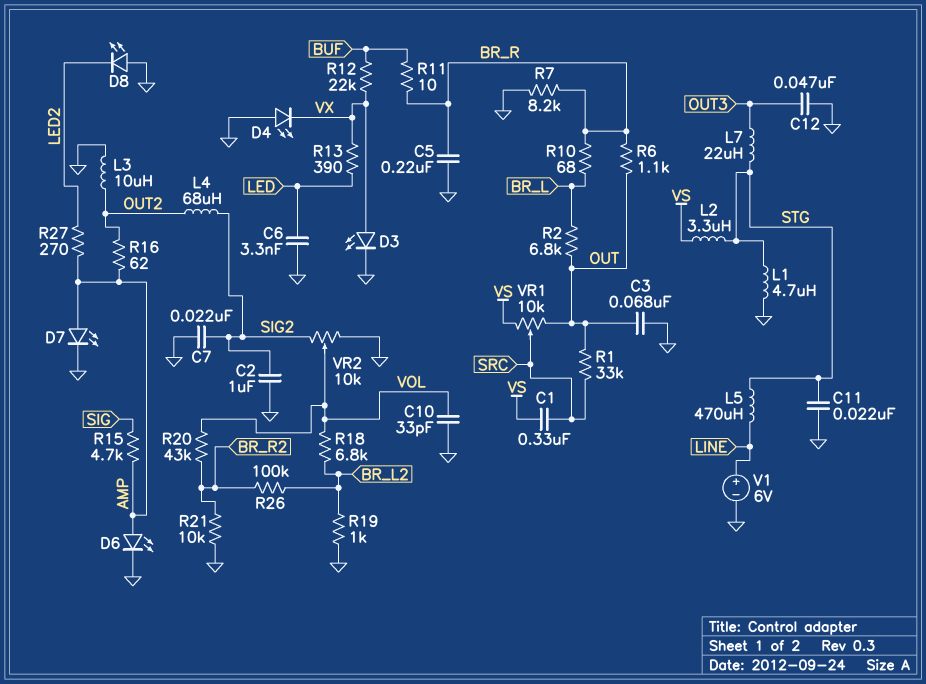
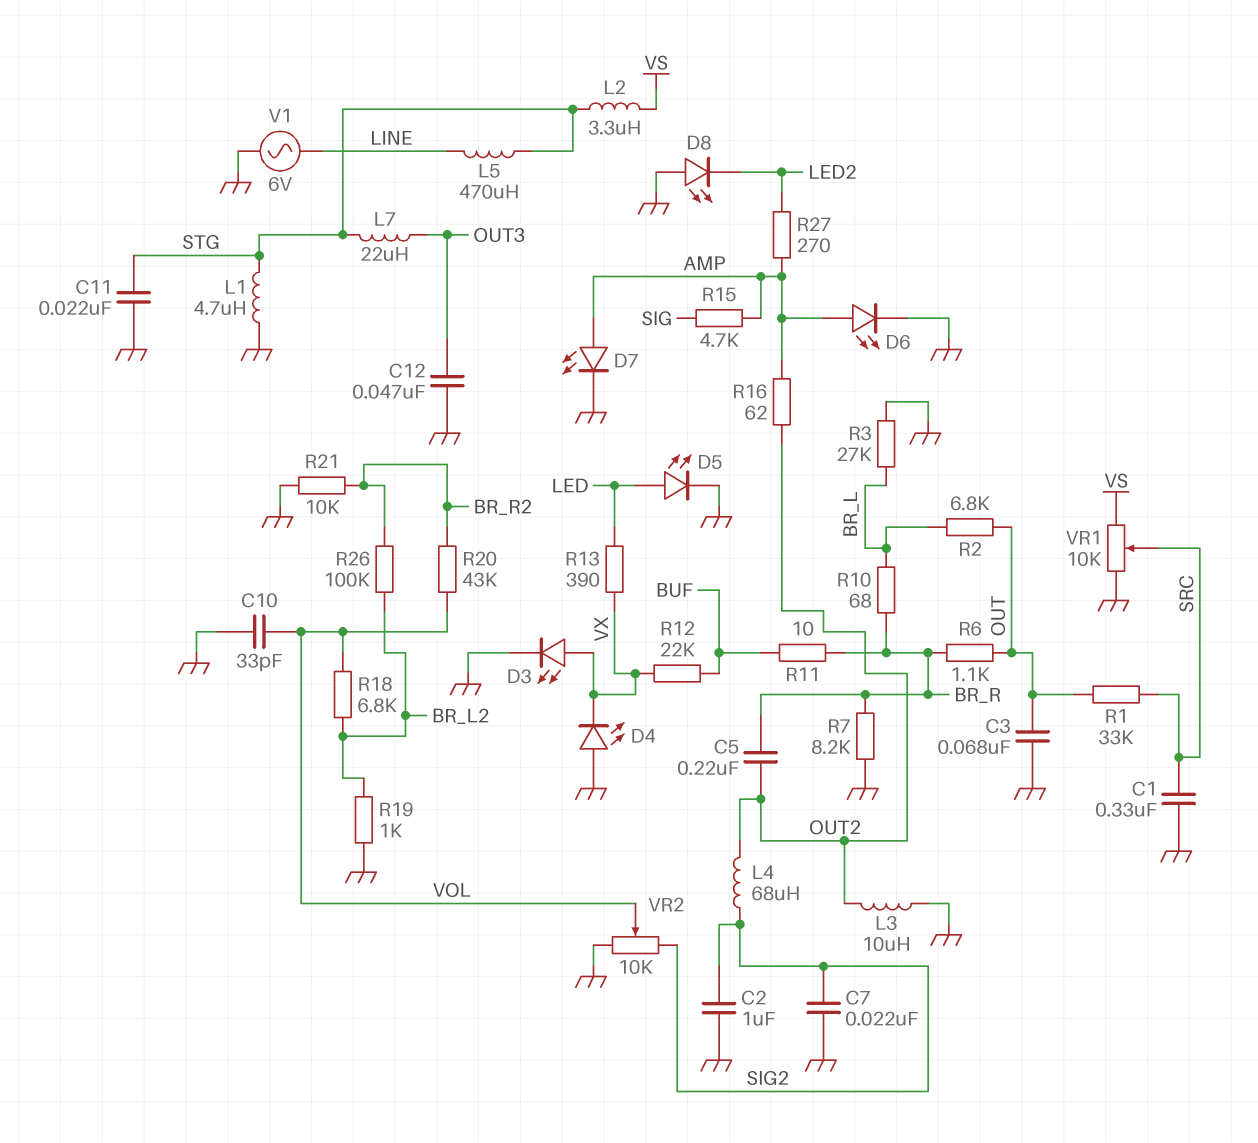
C1: 330nF (SRC, VS) -> 330nF (GND, SRC)
C5: 220nF (BR_R, GND) -> 220nF (BR_R, OUT2)
C6: 3.3nF (GND, LED) -> none
D5: none -> LED (A LED, K GND)
R3: none -> 27k (BR_L, GND)
V1: 6V (plus LINE, minus GND) -> AC 6V (GND, LINE)
VR1: 10k (OUT, VS, wiper SRC) -> 10k (GND, VS, wiper SRC)

